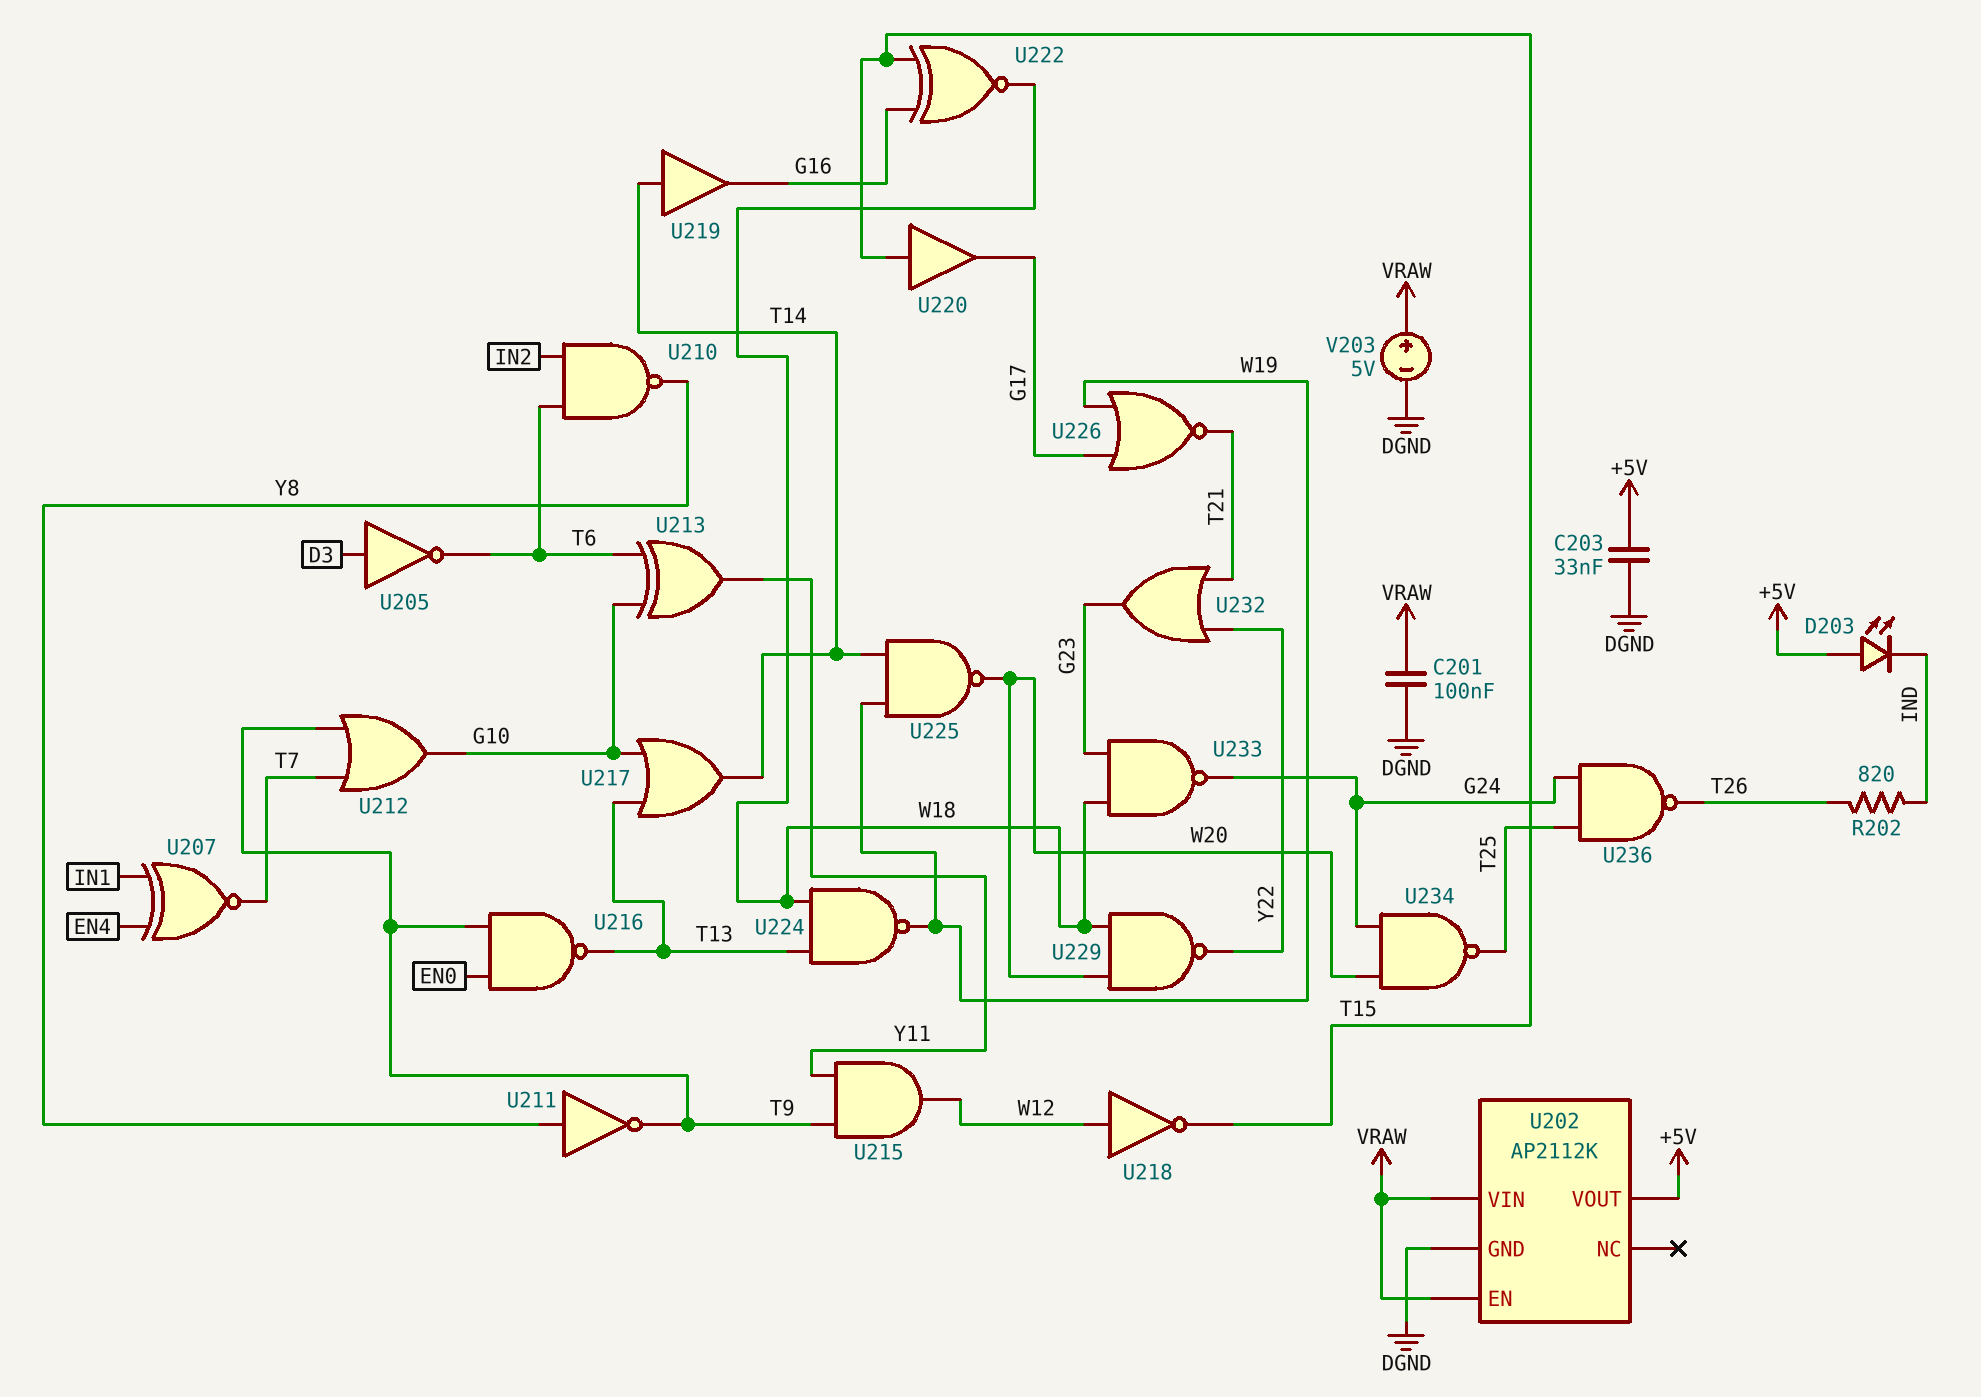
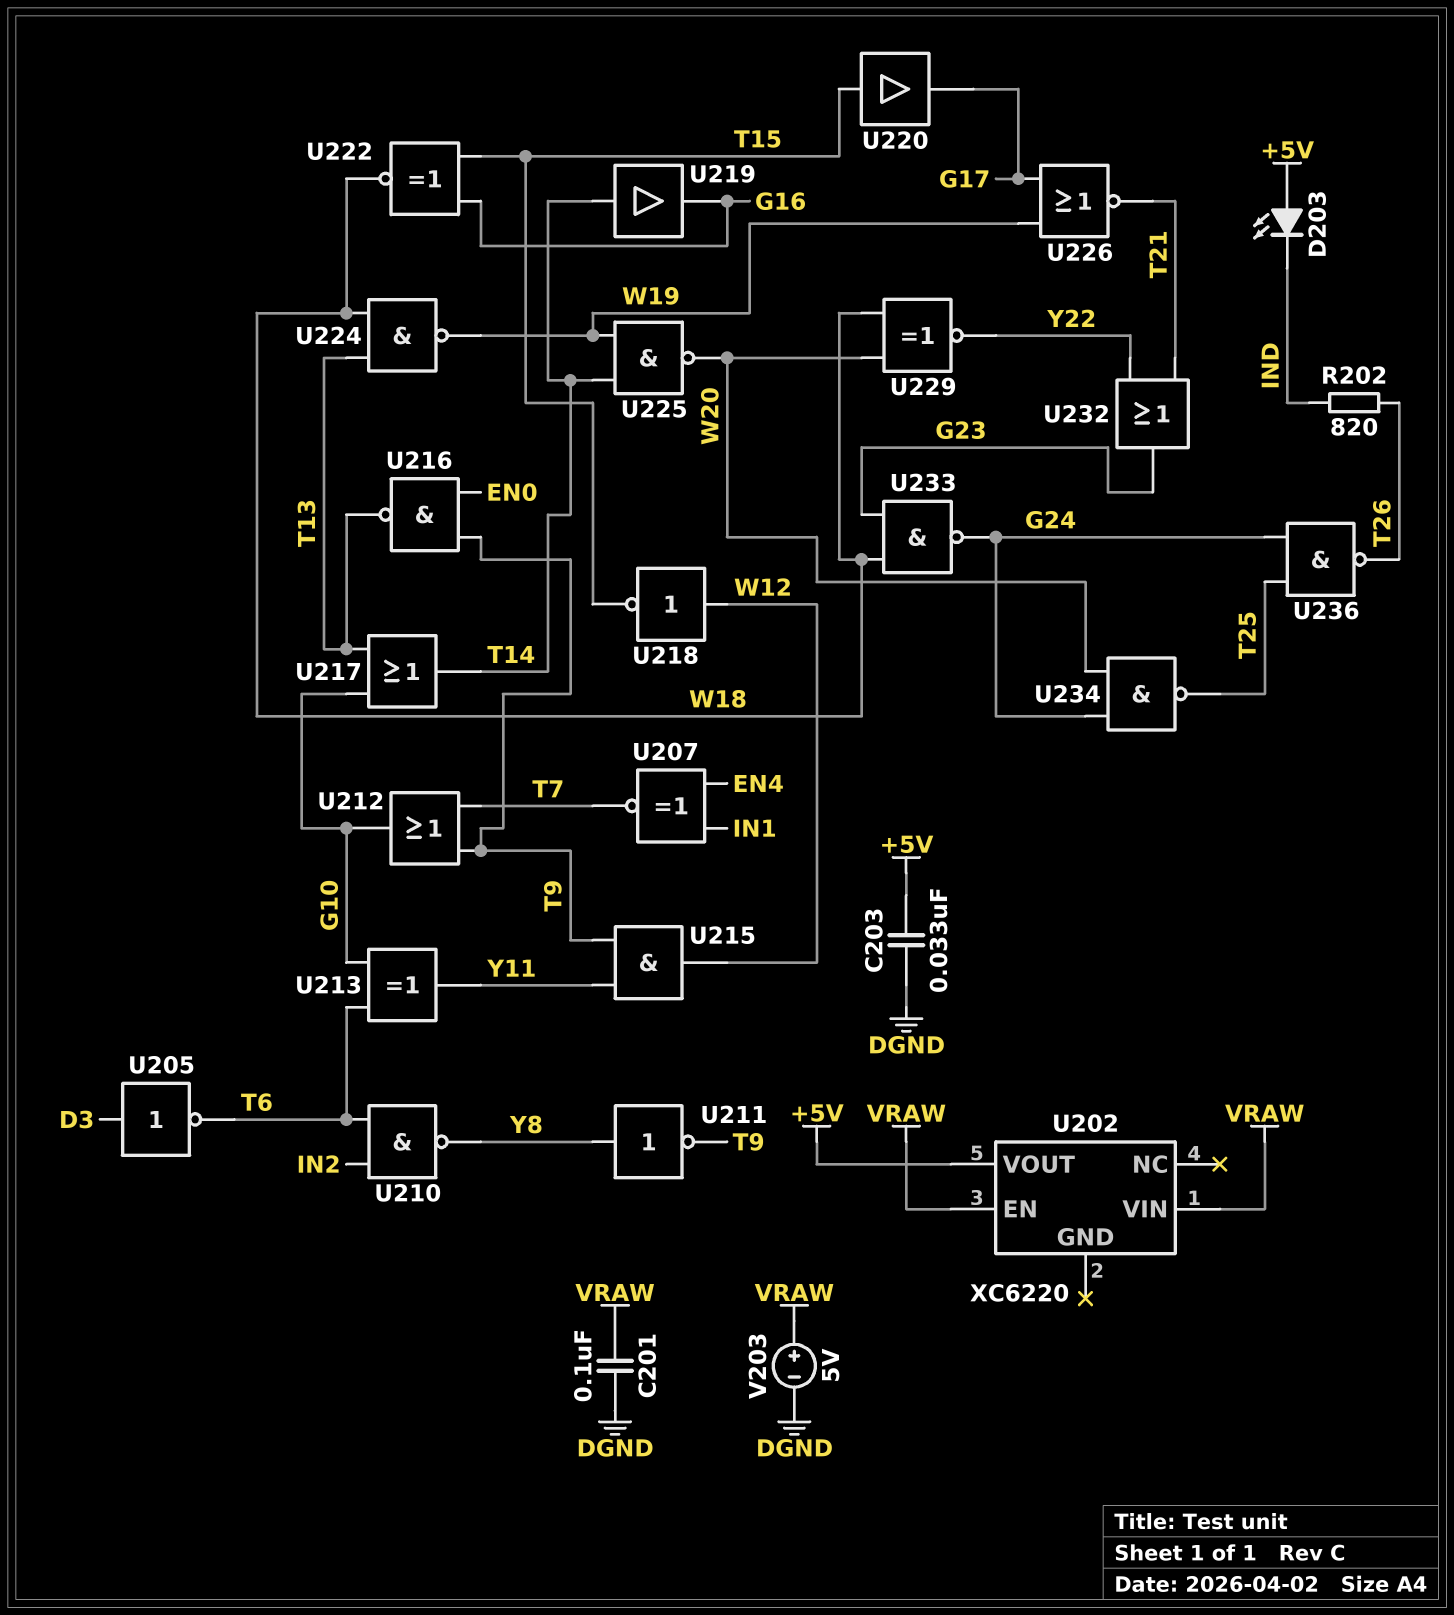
U202: AP2112K -> XC6220
U202 pin GND: DGND -> none
U229: NAND (in W18, in W20, out Y22) -> XNOR (in W18, in W20, out Y22)

